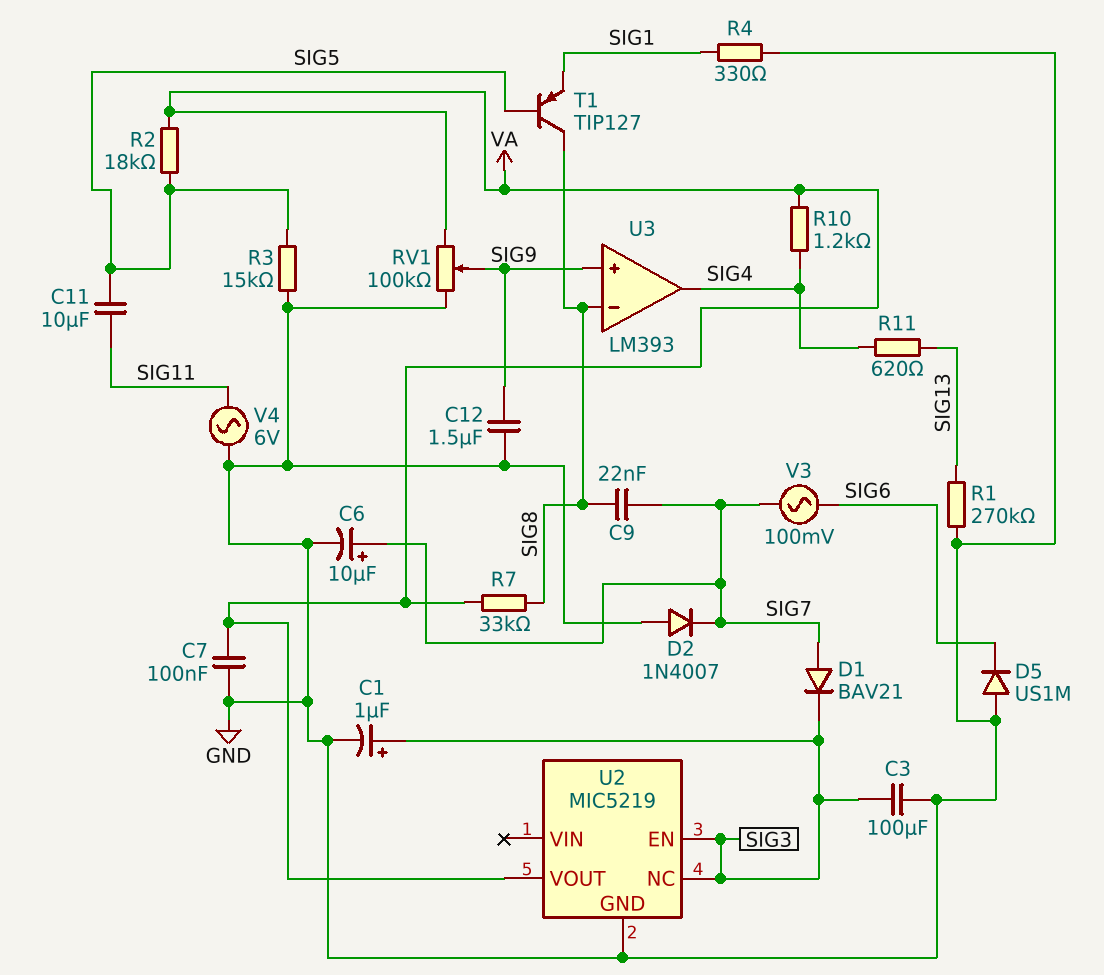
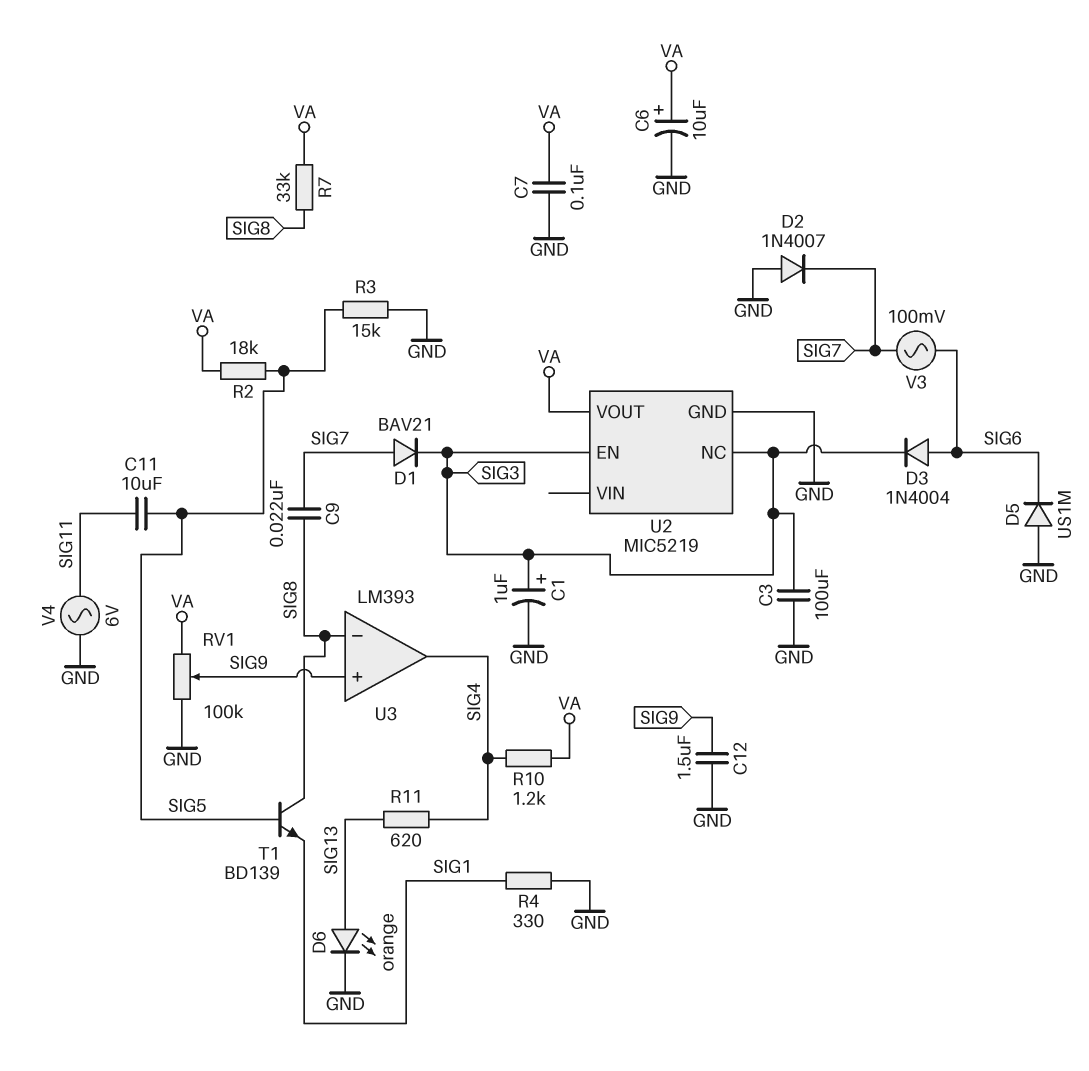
C6: 10uF (plus SIG7, minus GND) -> 10uF (plus VA, minus GND)
D3: none -> diode 1N4004 (A SIG6, K SIG3)
D6: none -> LED orange (A SIG13, K GND)
R1: 270k (GND, SIG13) -> none
T1: PNP TIP127 (B SIG5, C SIG8, E SIG1) -> NPN BD139 (B SIG5, C SIG8, E SIG1)

